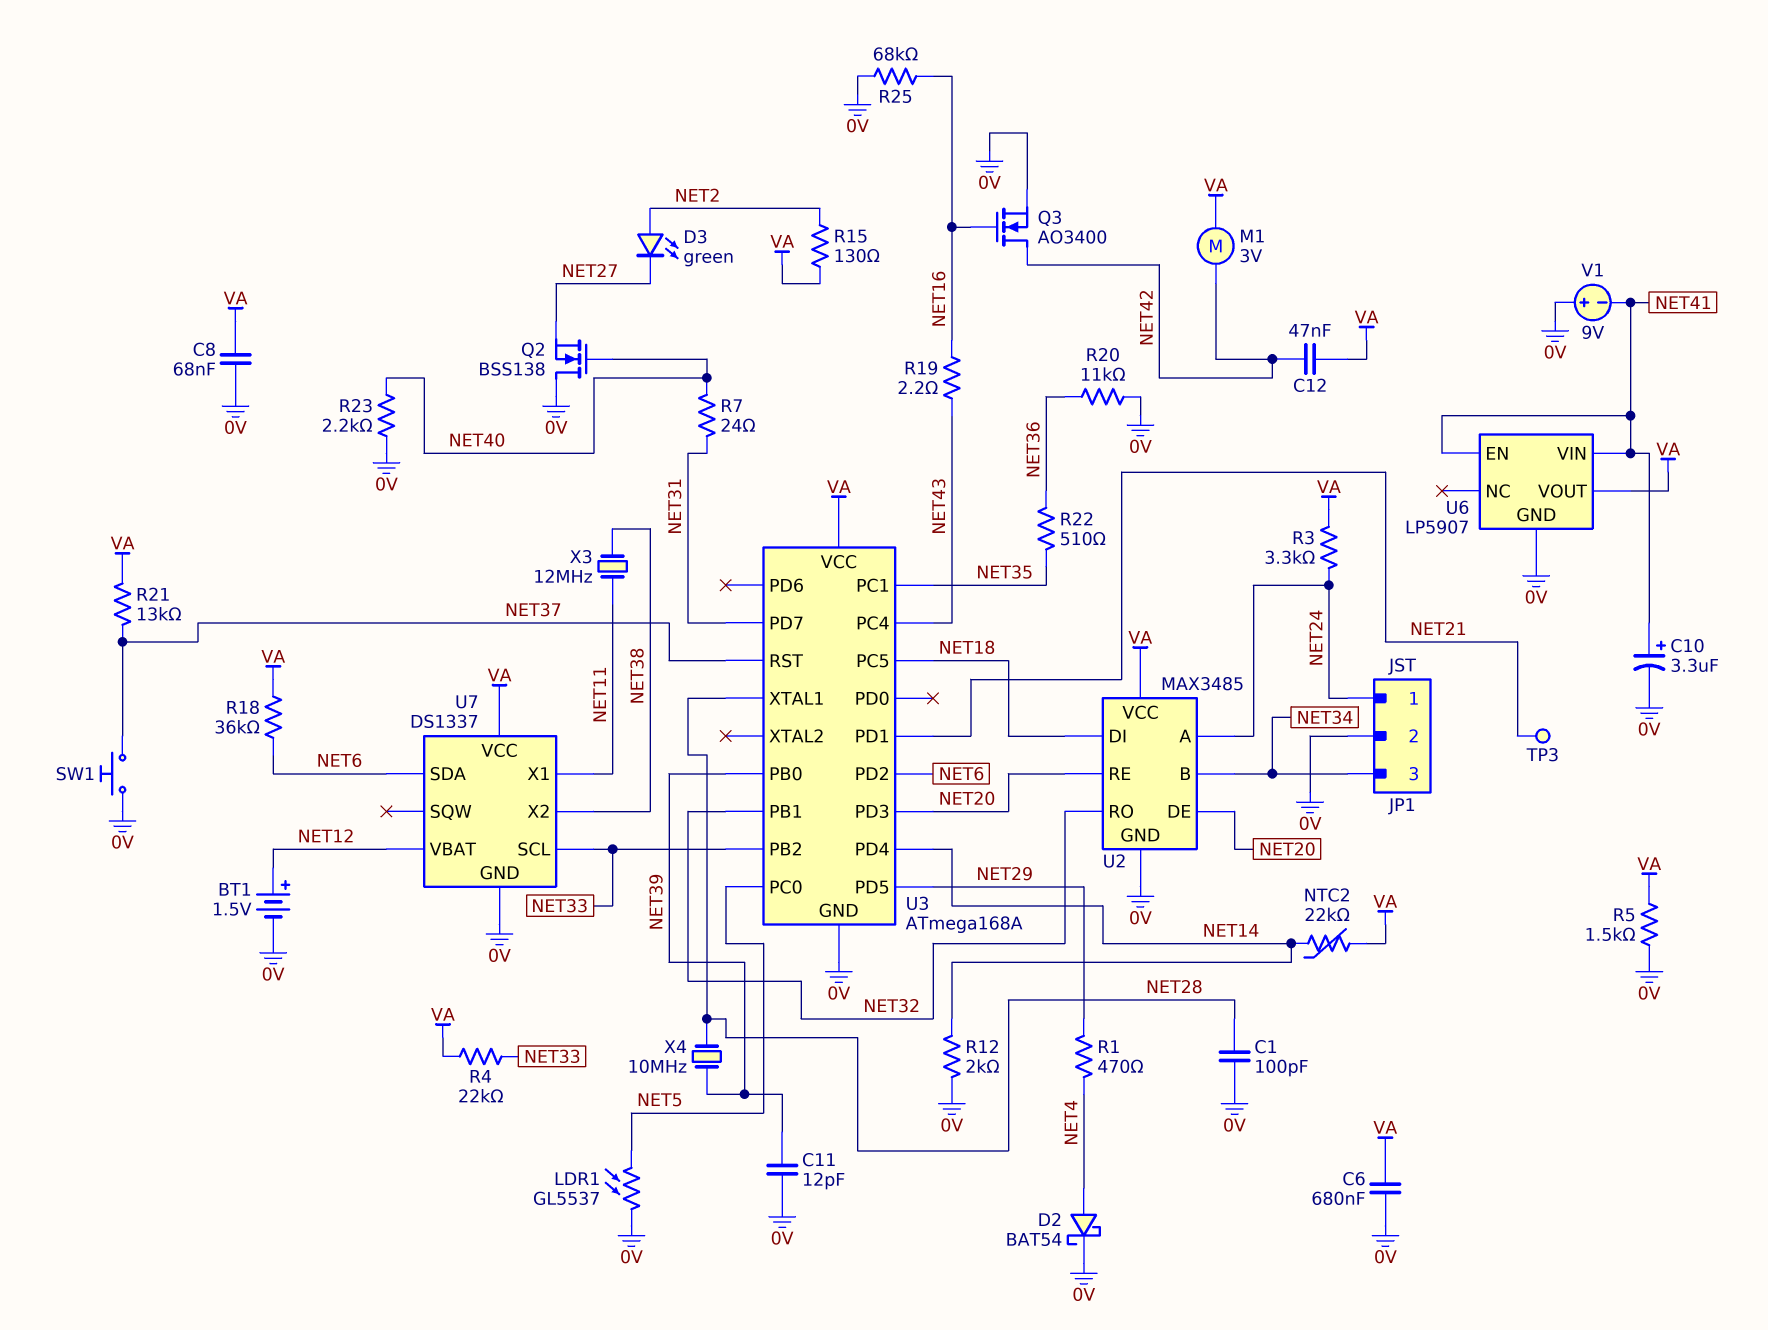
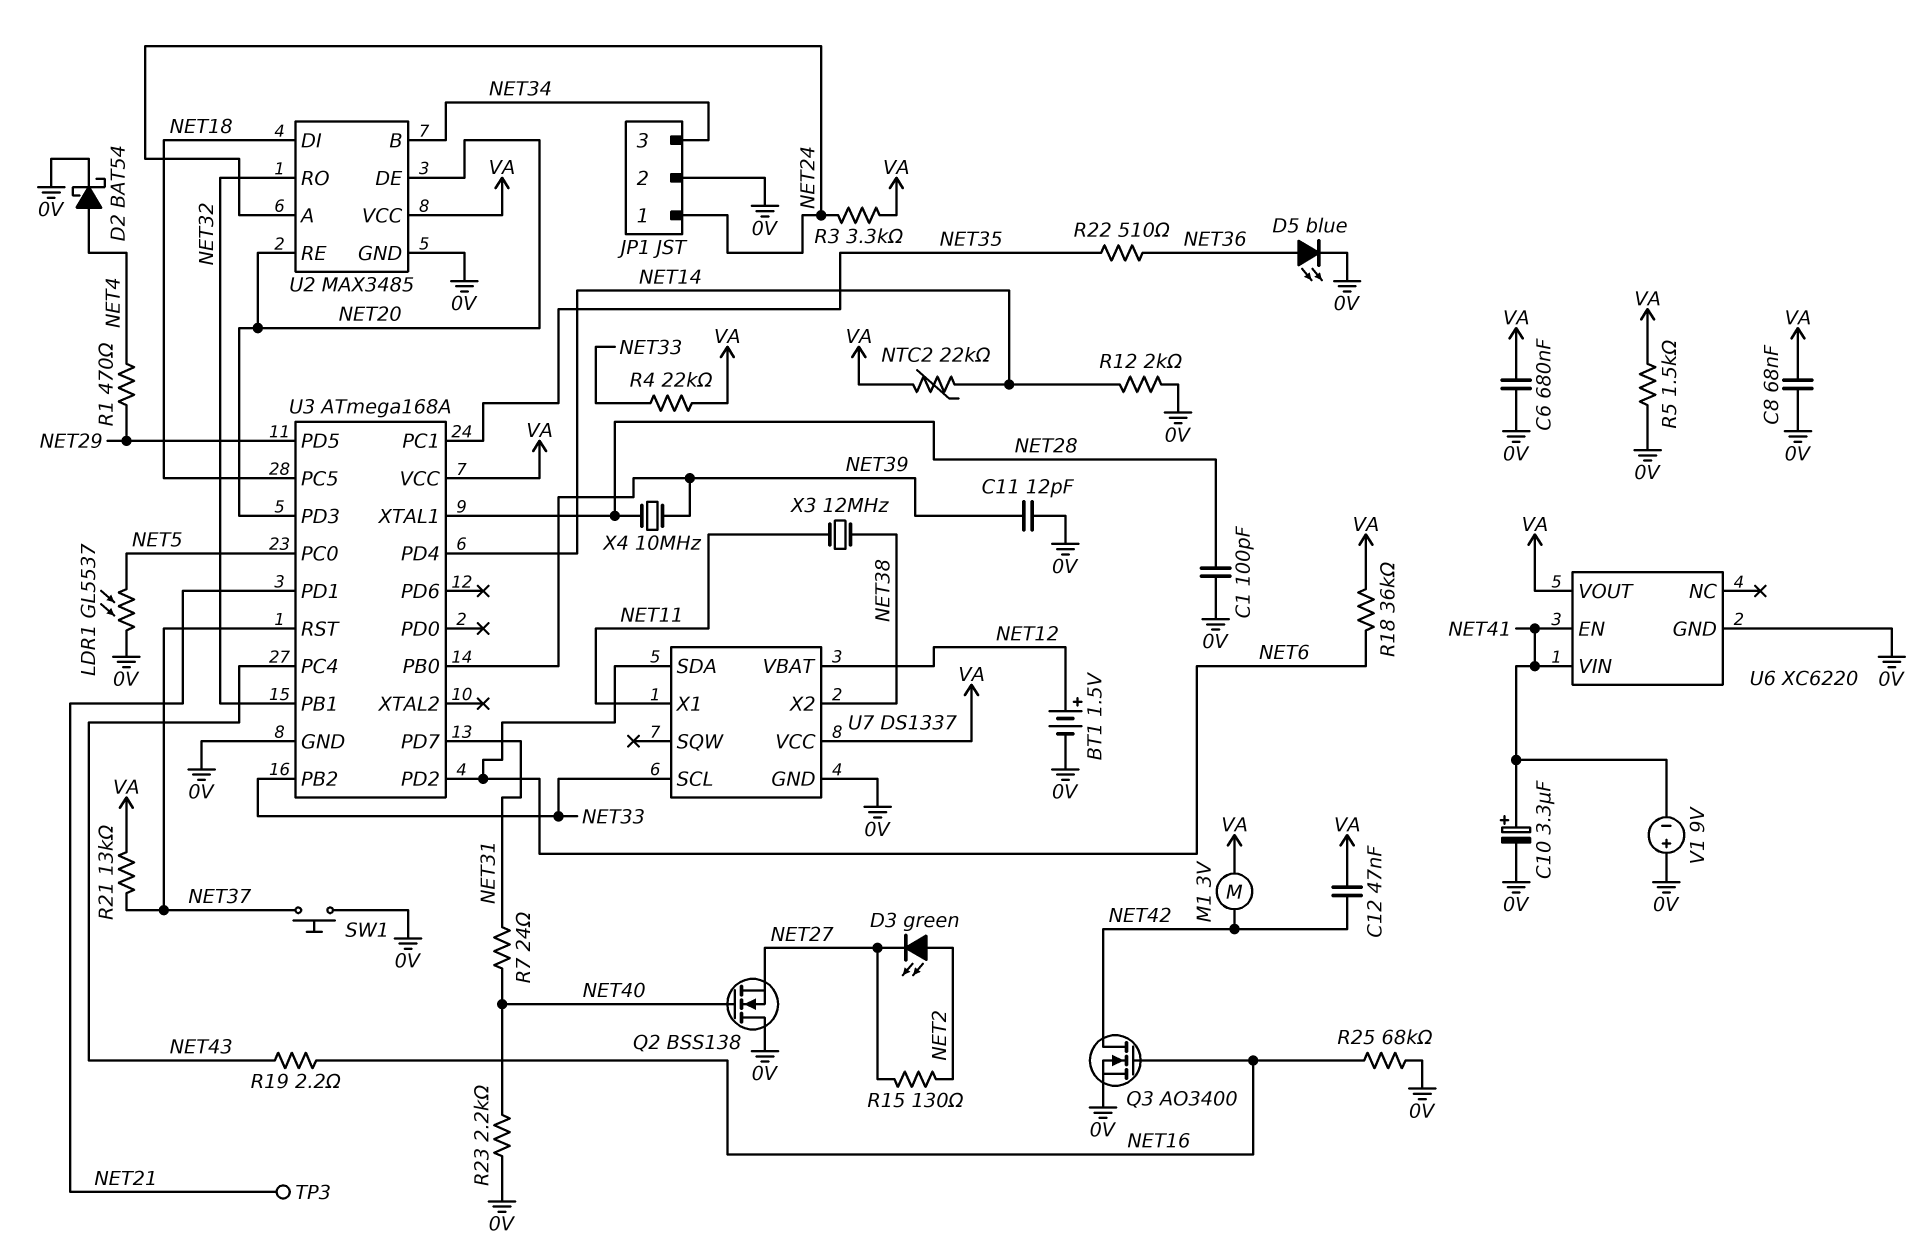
D5: none -> LED blue (A NET36, K 0V)
R15: 130 (NET2, VA) -> 130 (NET2, NET27)
R20: 11k (0V, NET36) -> none
U6: LP5907 -> XC6220

